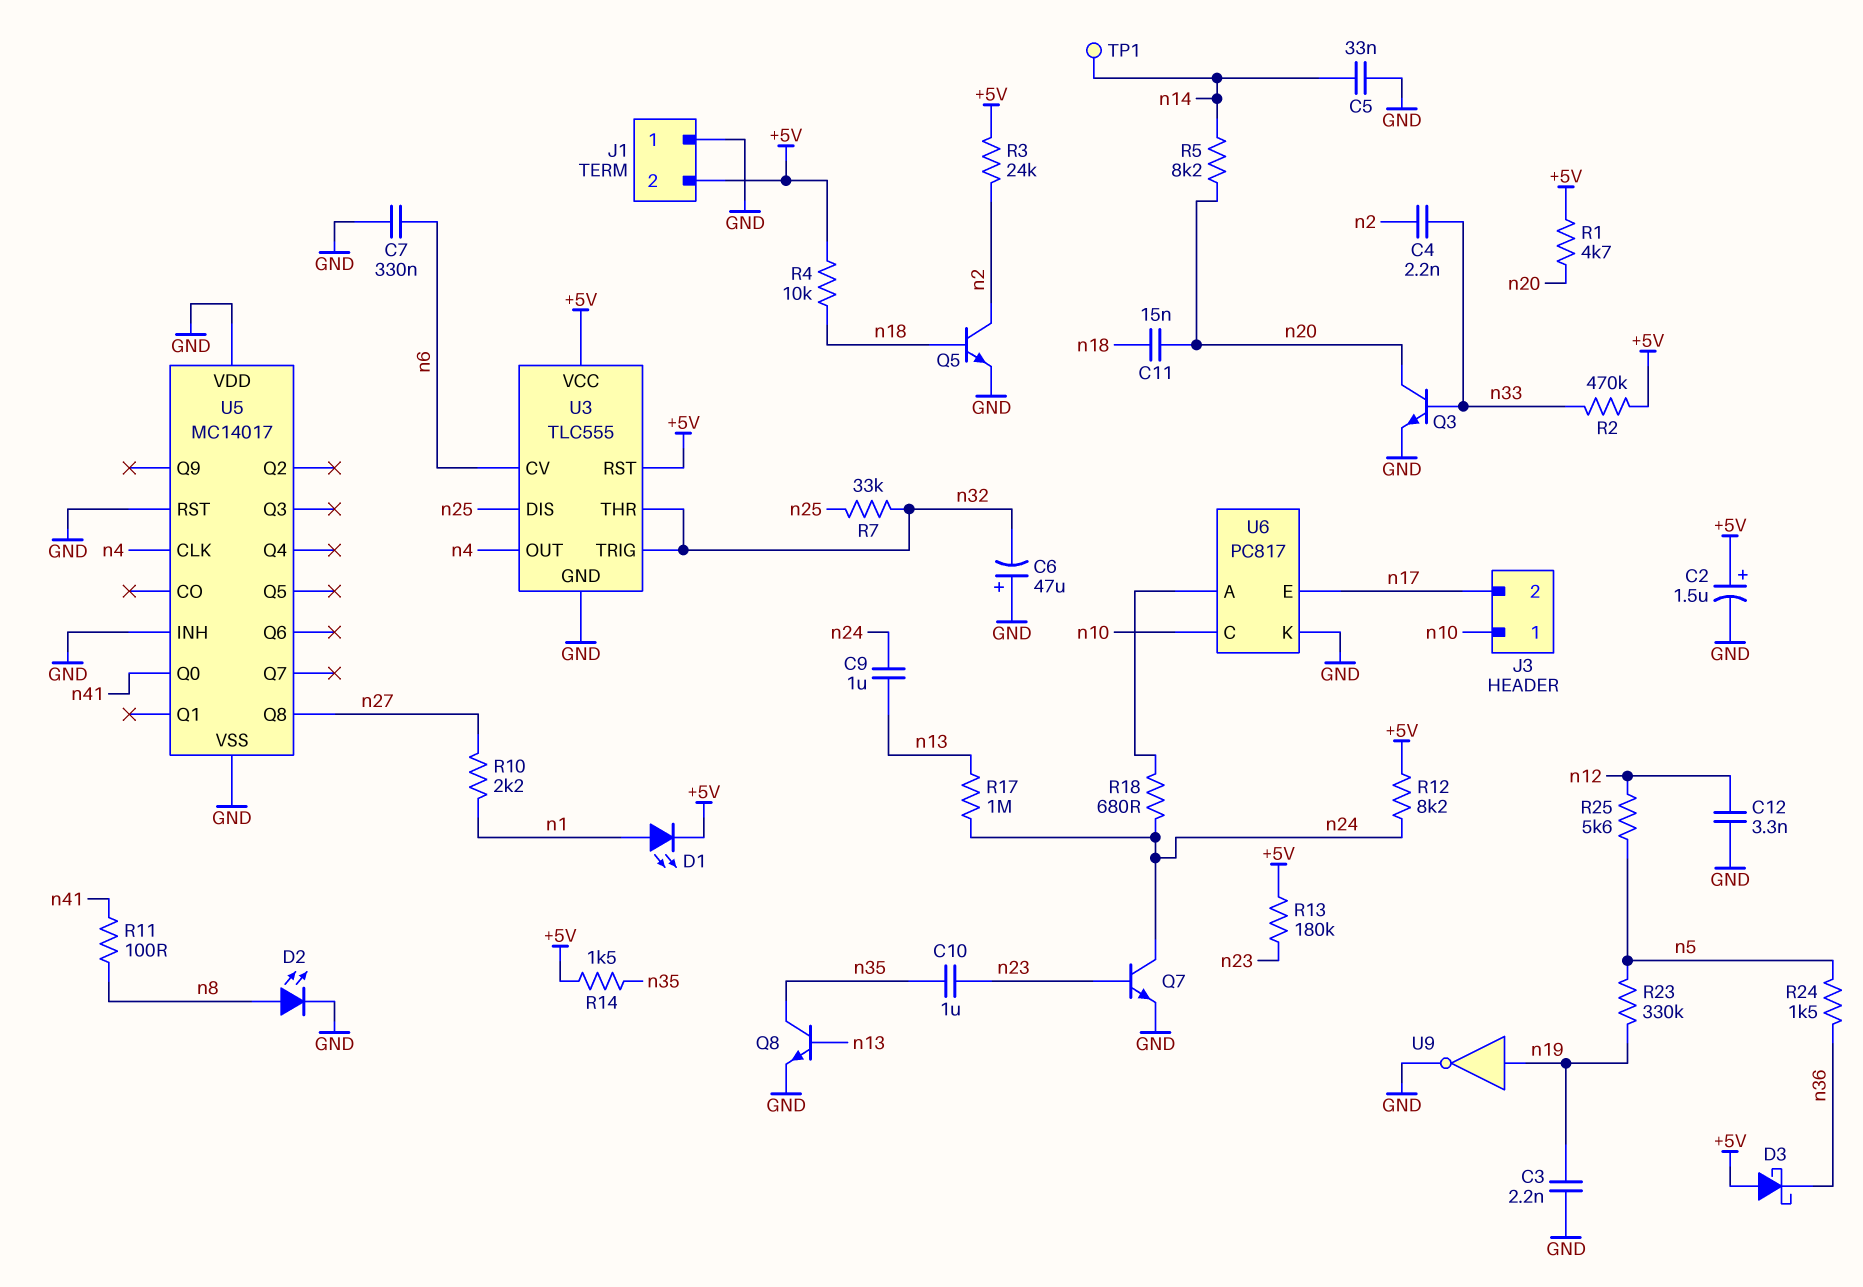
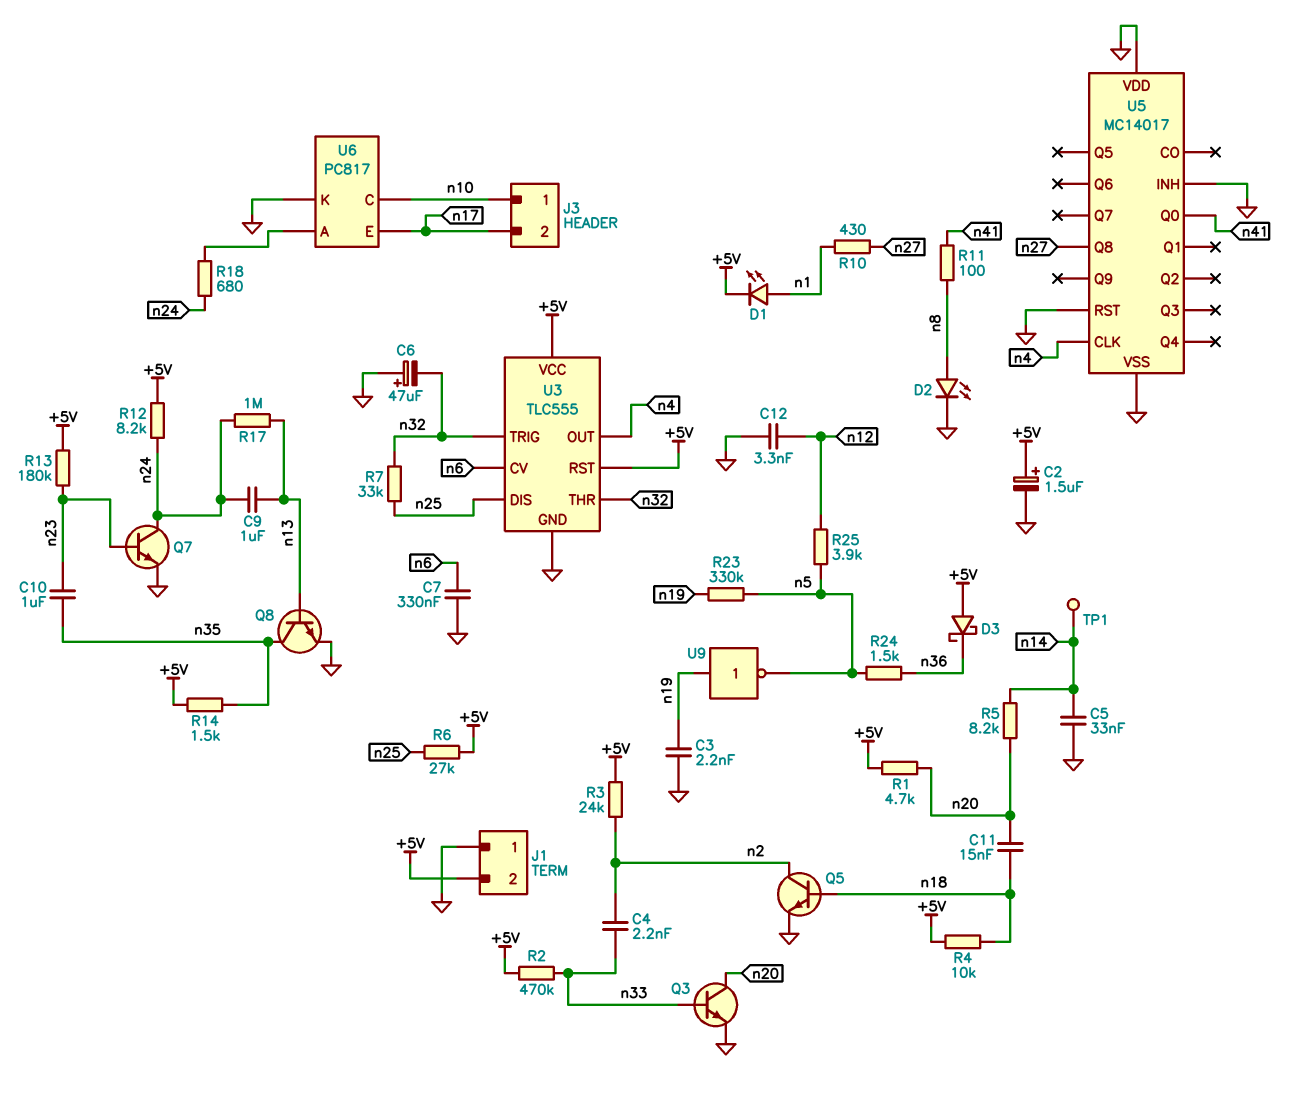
R6: none -> 27k (+5V, n25)
R10: 2.2k (n1, n27) -> 430 (n1, n27)
R25: 5.6k (n5, n12) -> 3.9k (n5, n12)
U9: NOT (in n19, out GND) -> NOT (in n19, out n5)

